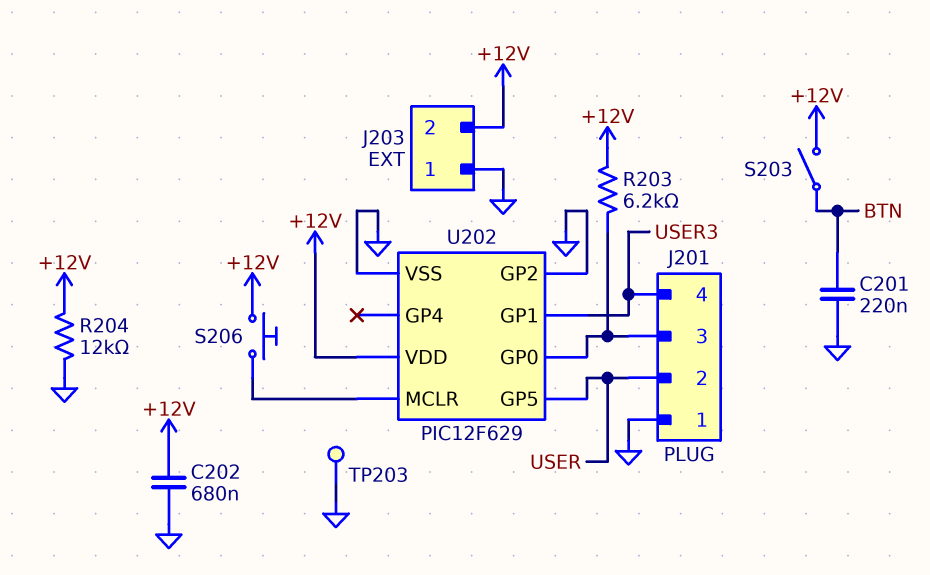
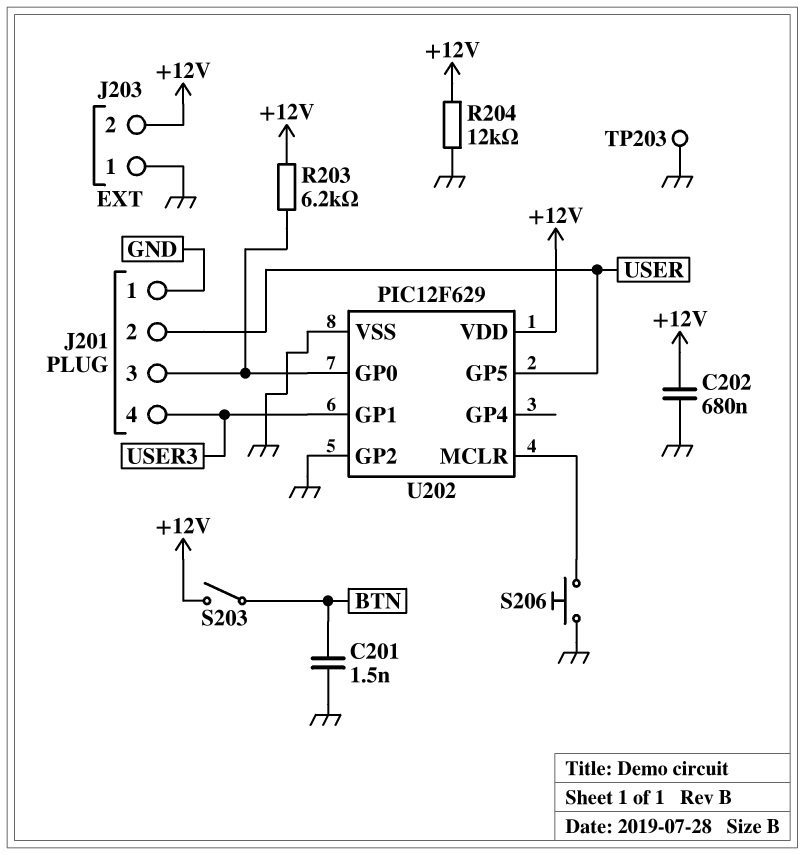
C201: 220nF (BTN, GND) -> 1.5nF (BTN, GND)
S206: button (+12V, U202/MCLR) -> button (GND, U202/MCLR)

